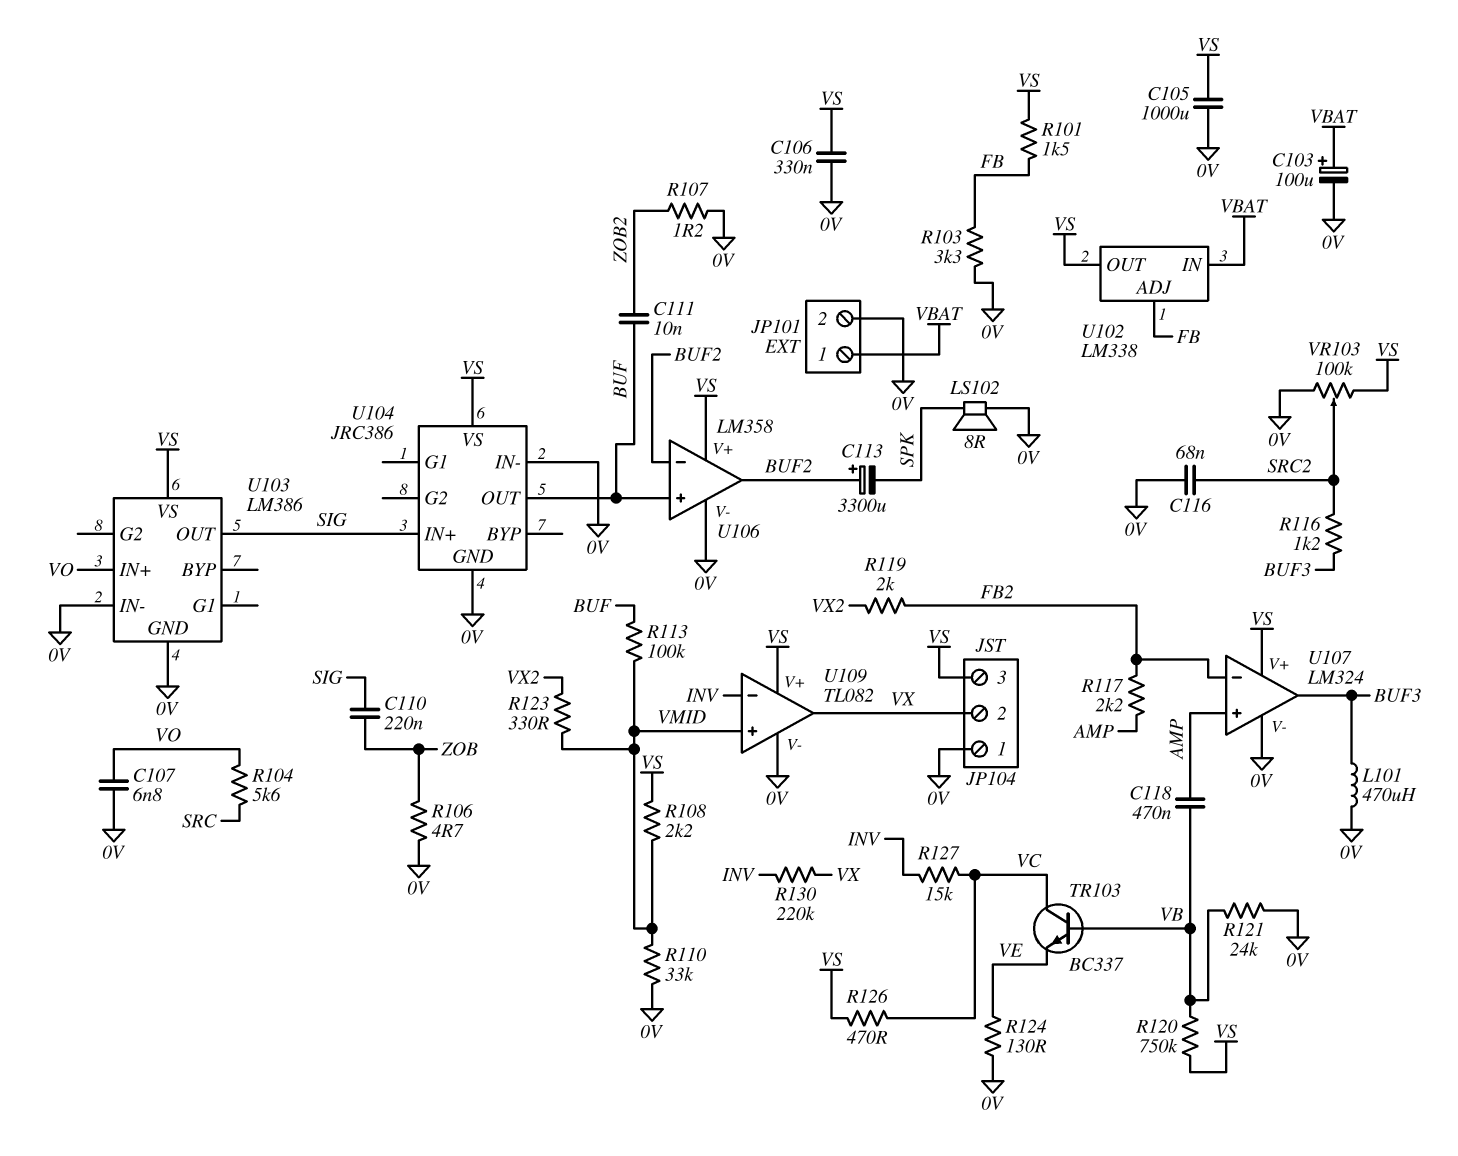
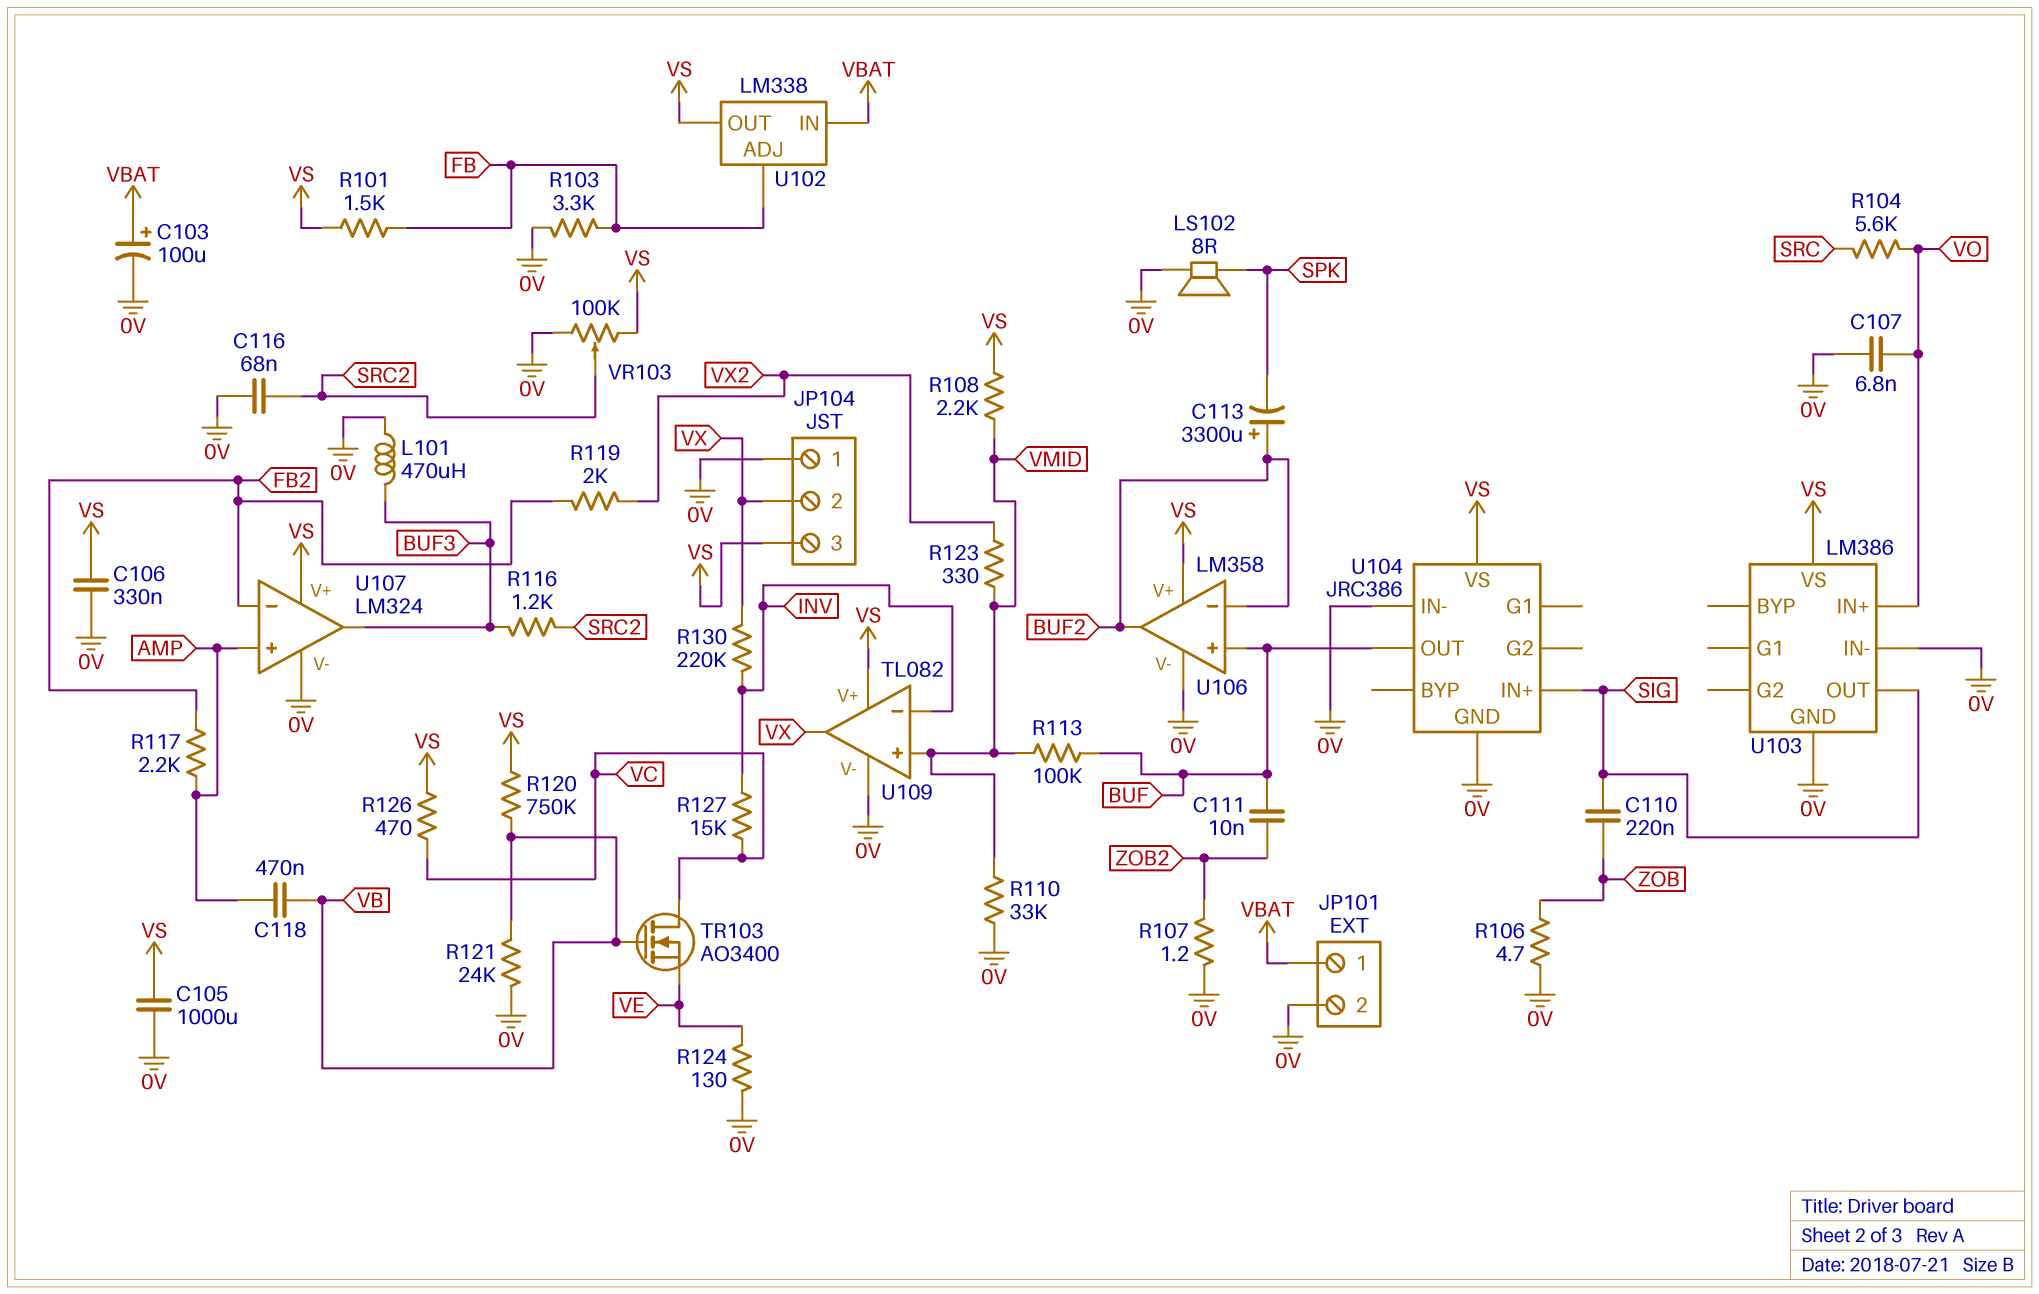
TR103: NPN BC337 (B VB, C VC, E VE) -> NMOS AO3400 (G VB, D VC, S VE)

